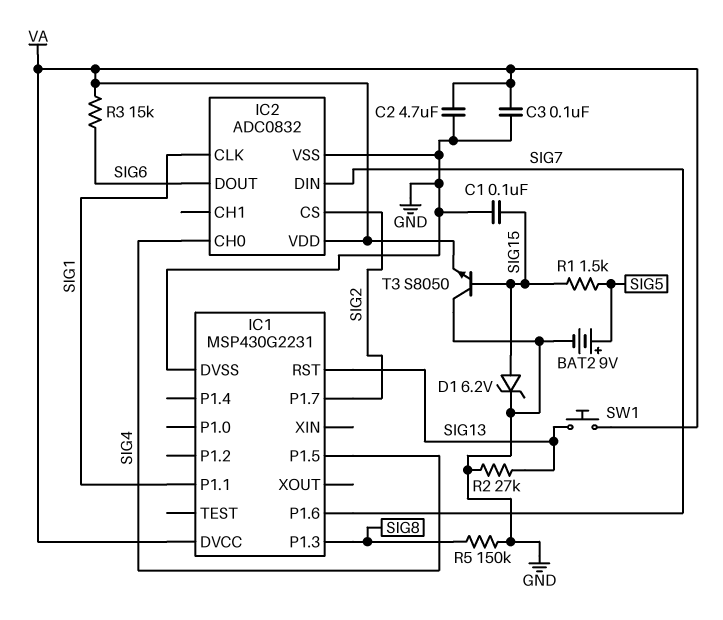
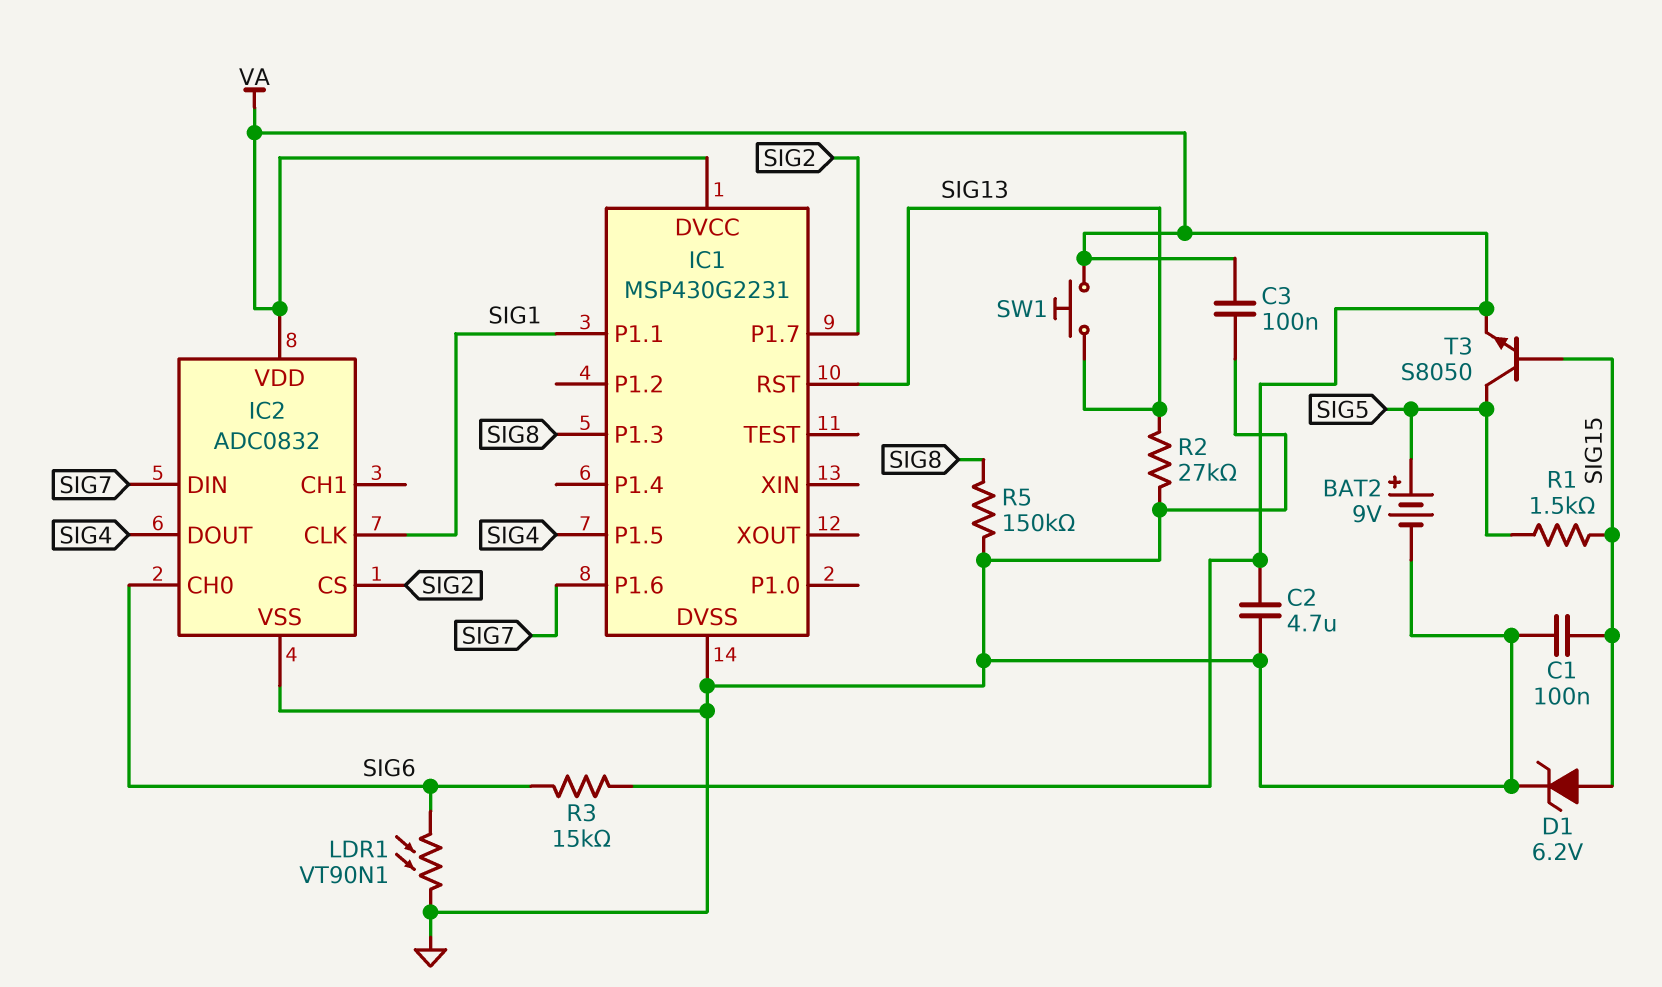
IC2 pin CH0: SIG4 -> SIG6
IC2 pin DOUT: SIG6 -> SIG4
LDR1: none -> VT90N1 (GND, SIG6)
T3: NPN S8050 (B SIG15, C GND, E VA) -> NPN S8050 (B SIG15, C SIG5, E VA)

